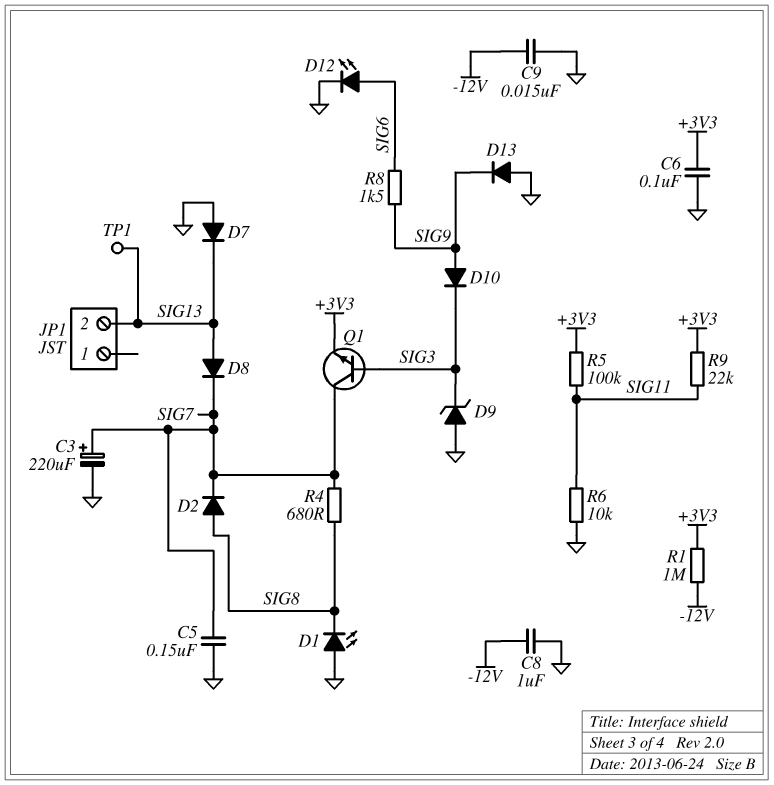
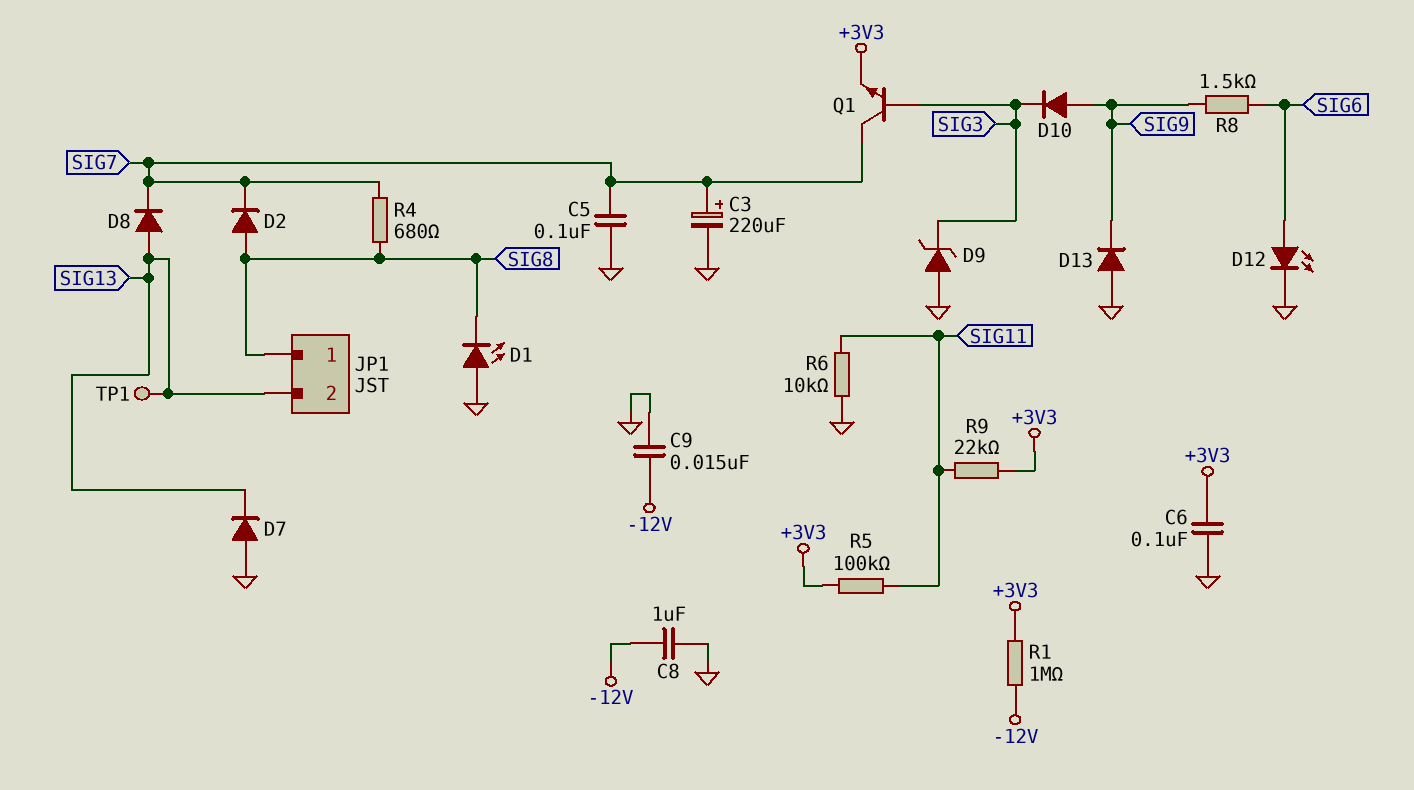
C5: 150nF (GND, SIG7) -> 100nF (GND, SIG7)
JP1 pin 1: none -> SIG8

